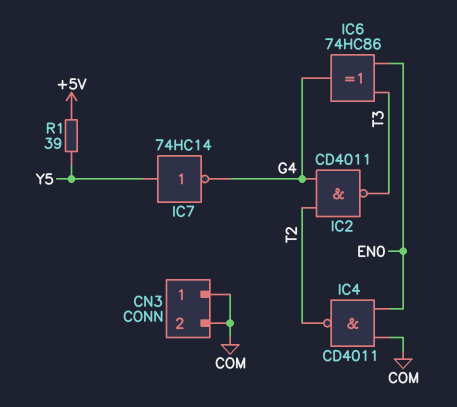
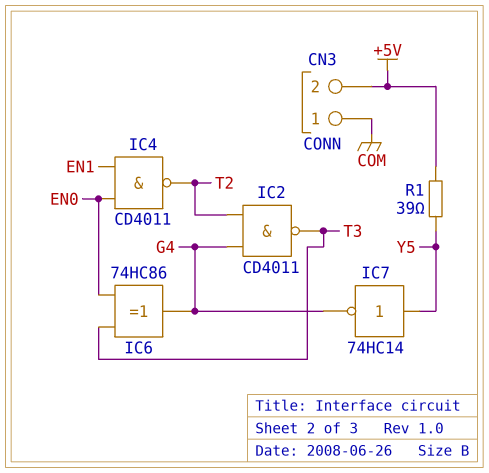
CN3 pin 2: COM -> +5V
IC4: NAND CD4011 (in COM, in EN0, out T2) -> NAND CD4011 (in EN0, in EN1, out T2)

